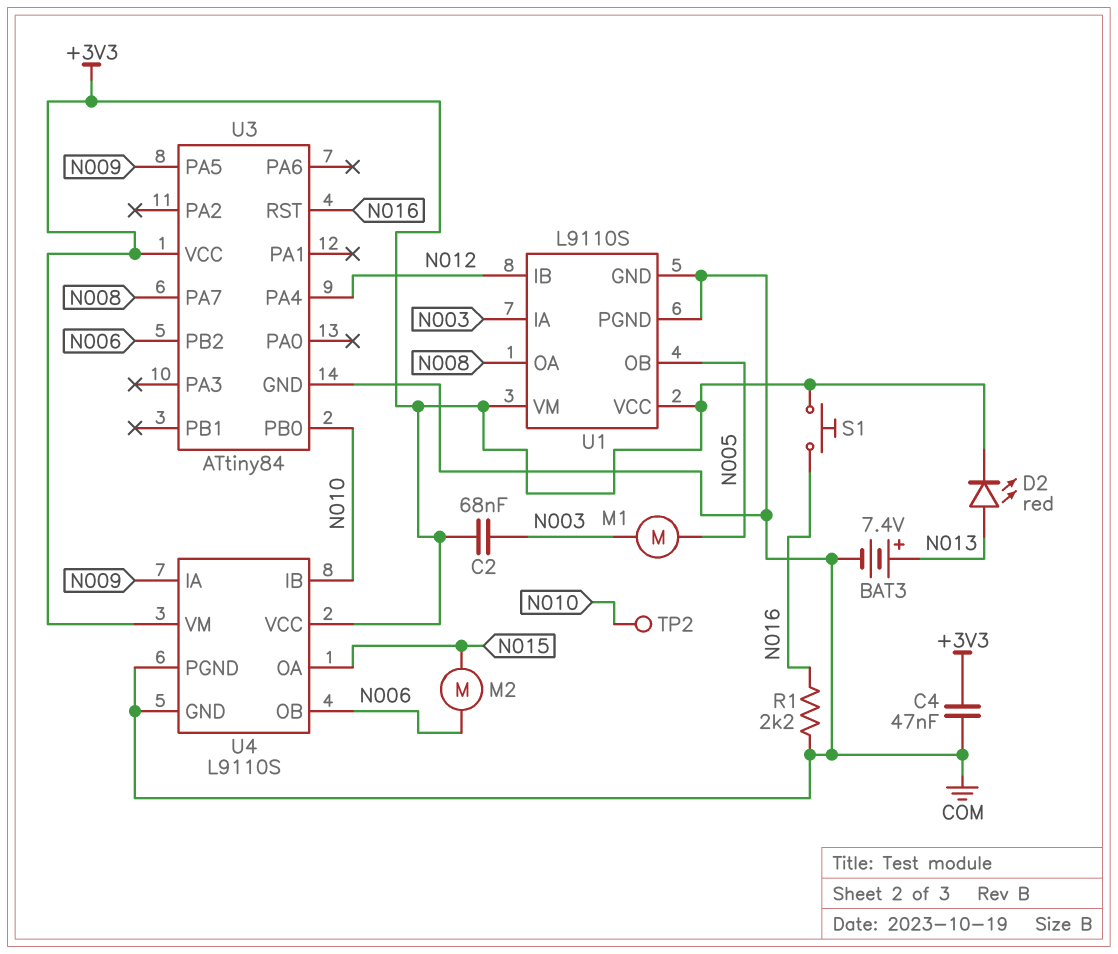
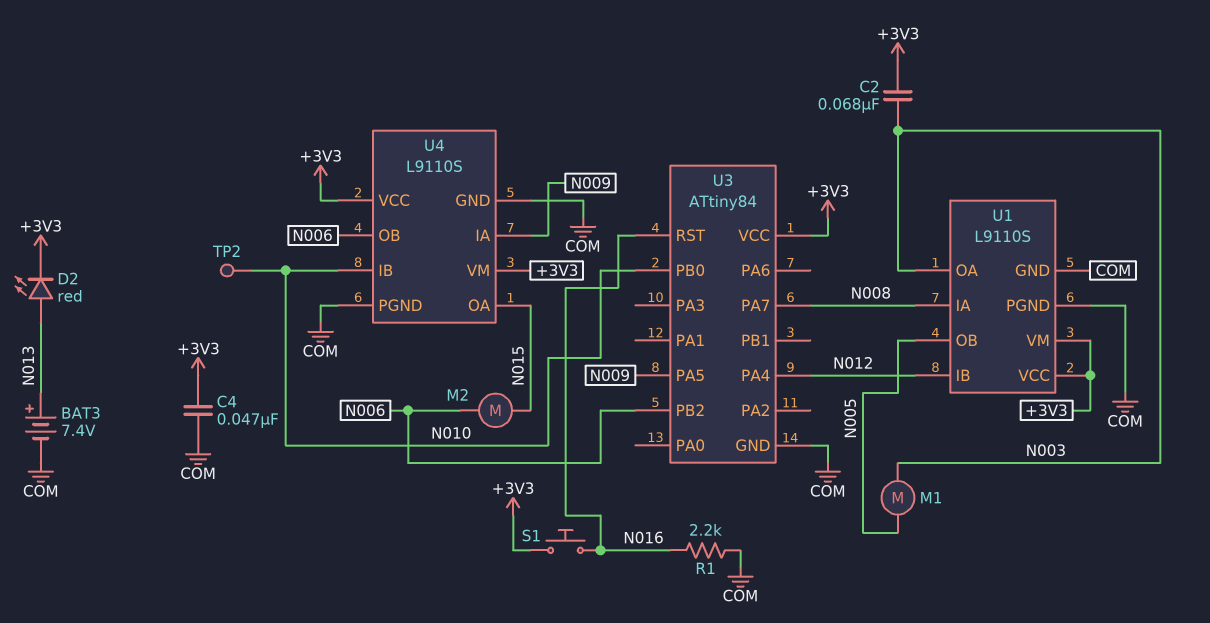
U1 pin IA: N003 -> N008
U1 pin OA: N008 -> N003

